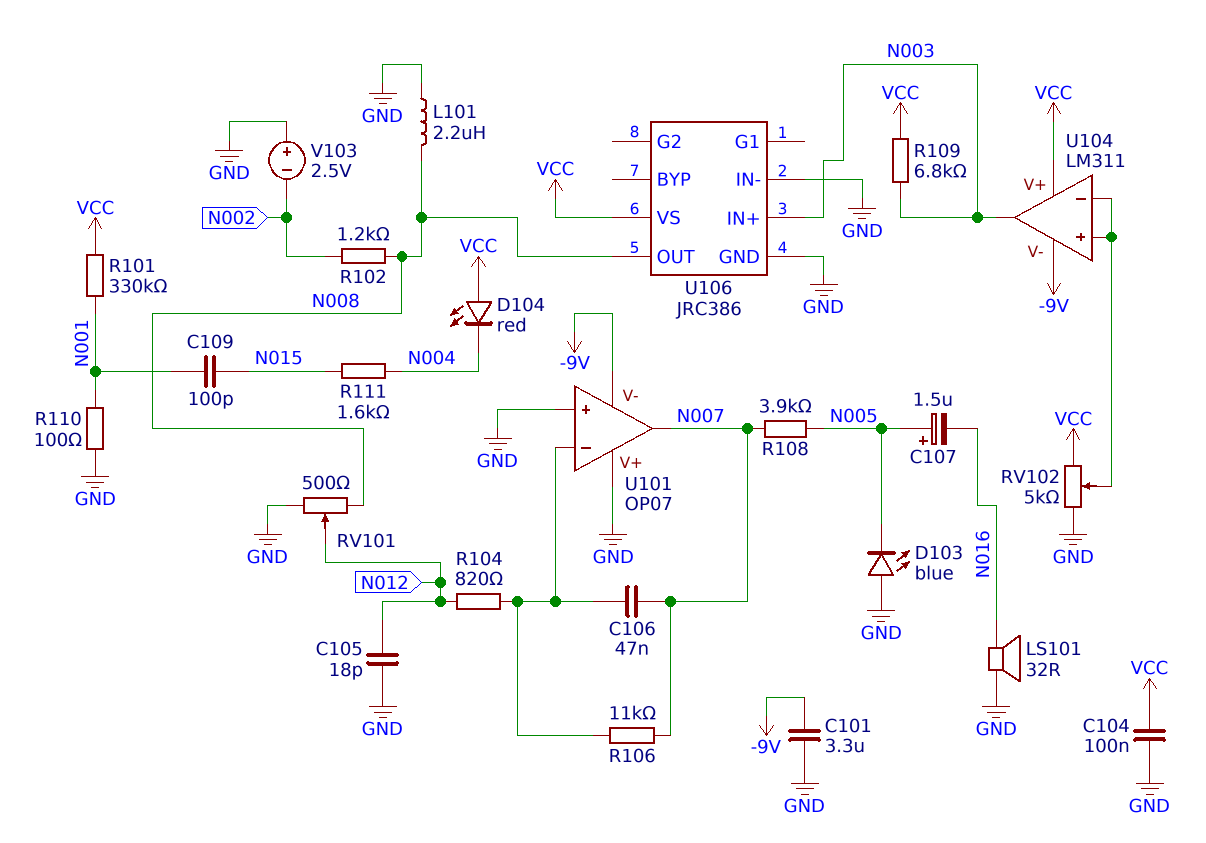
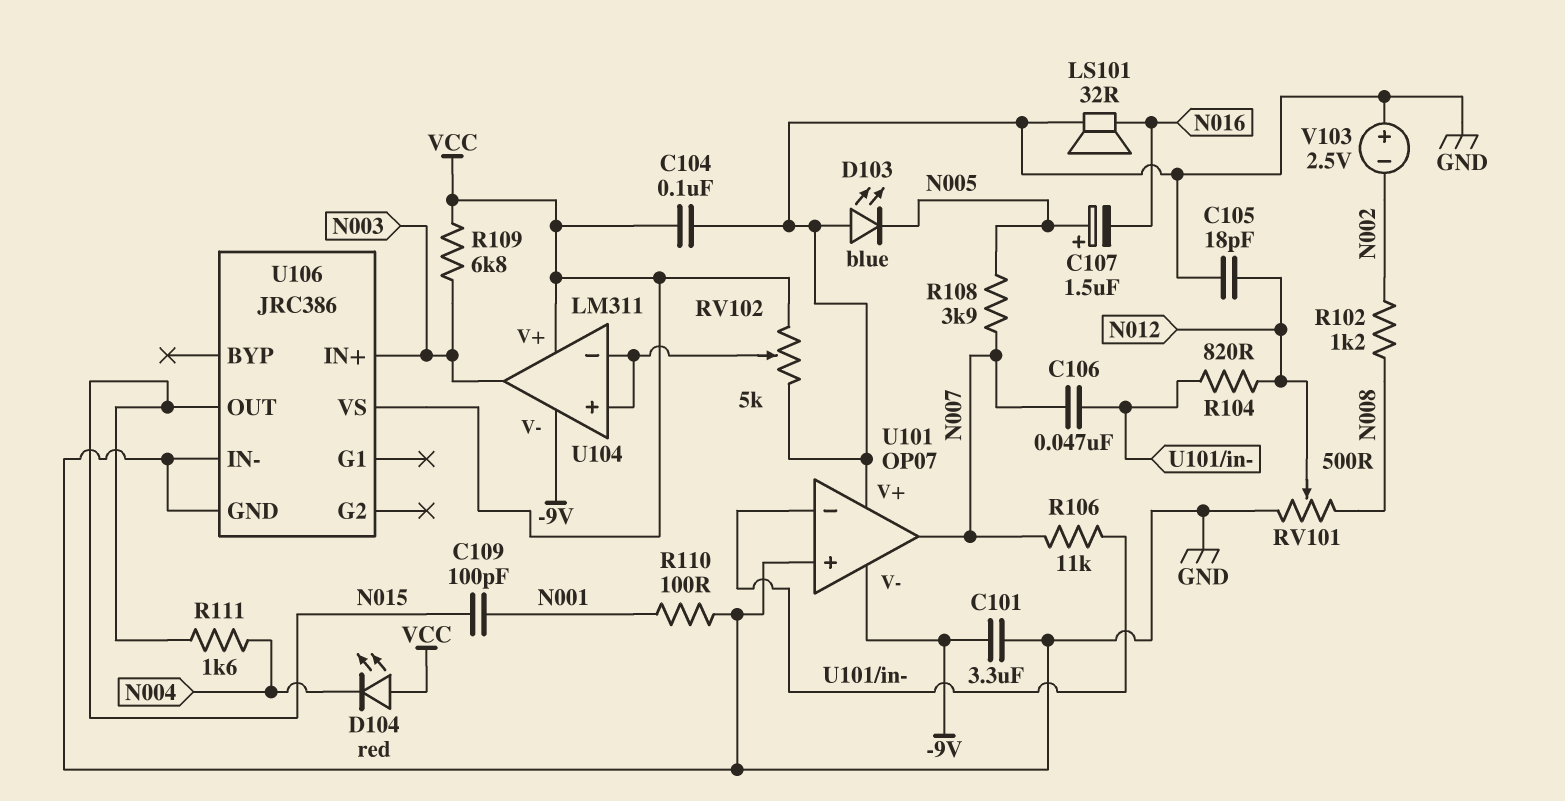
L101: 2.2uH (GND, N008) -> none
R101: 330k (N001, VCC) -> none
U106 pin OUT: N008 -> N015

